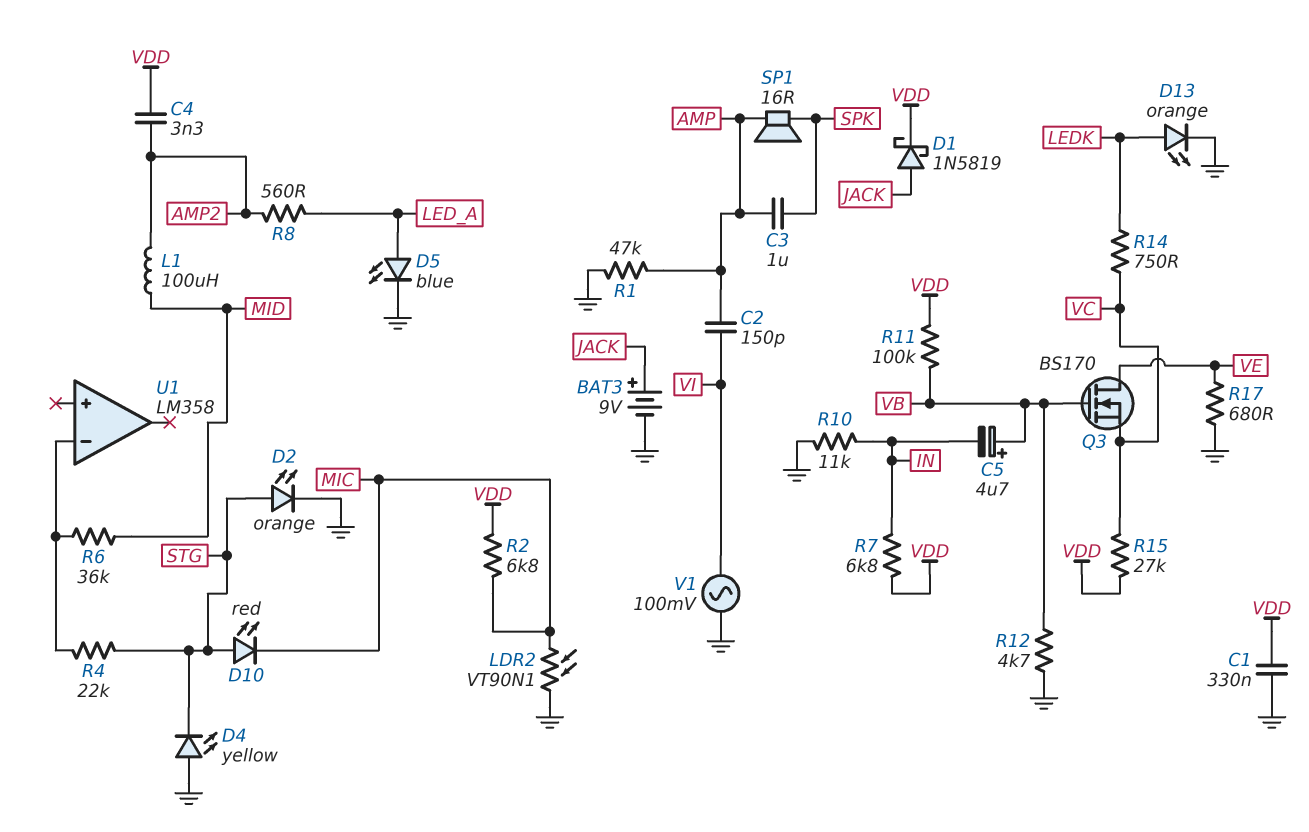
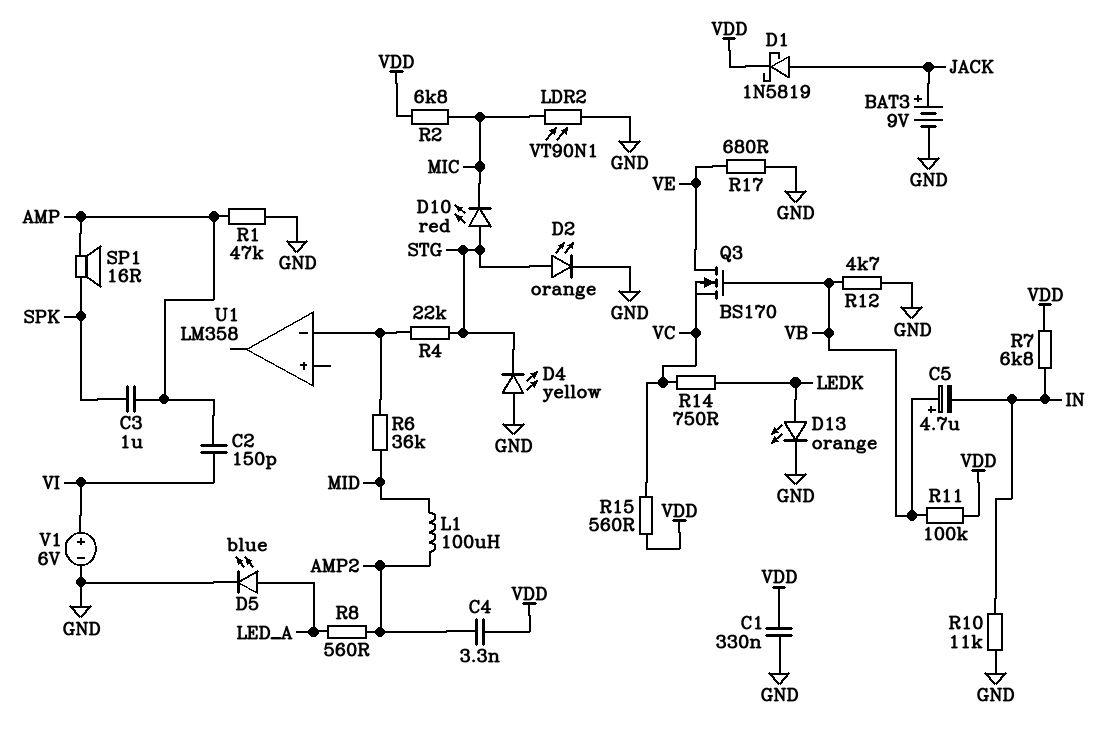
R15: 27k (VC, VDD) -> 560 (VC, VDD)
V1: AC 100mV (GND, VI) -> 6V (plus VI, minus GND)

